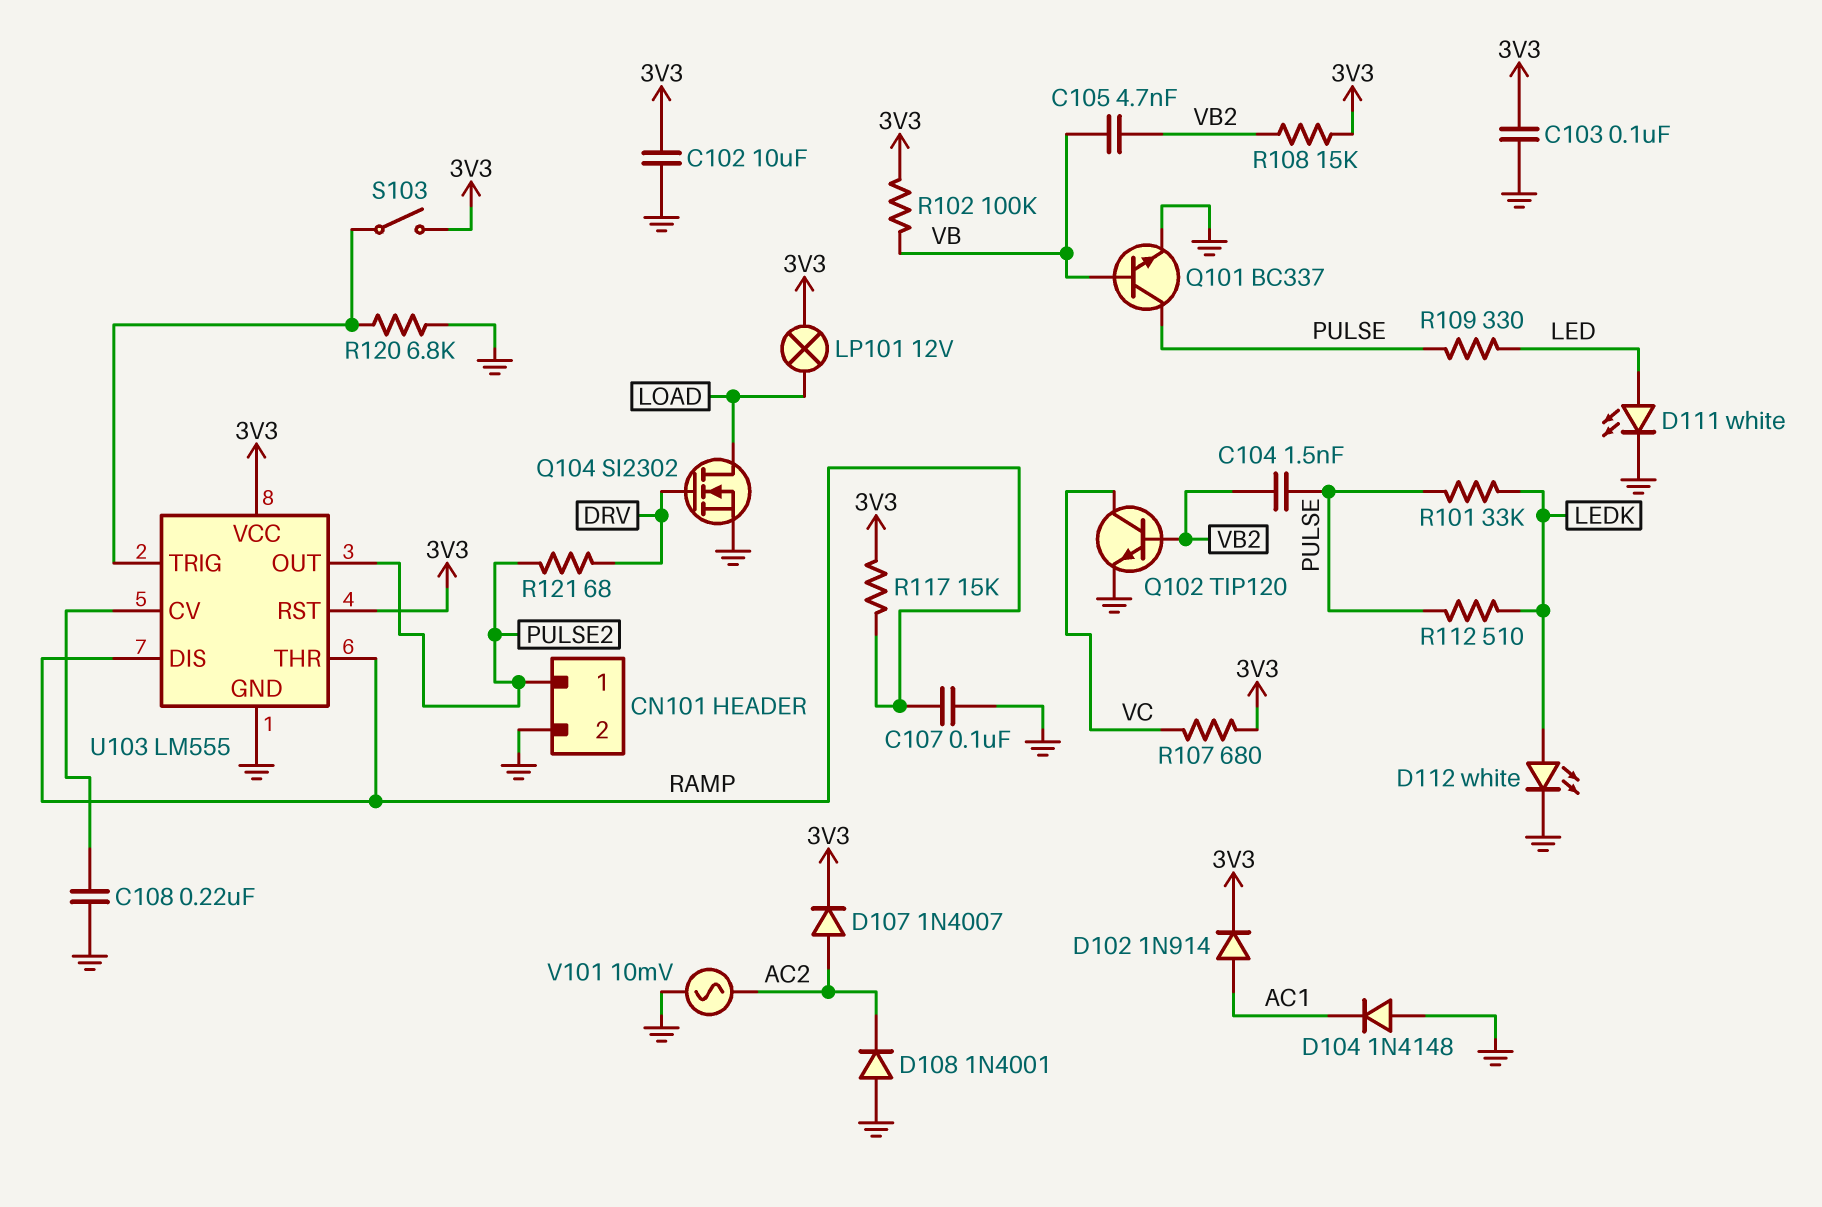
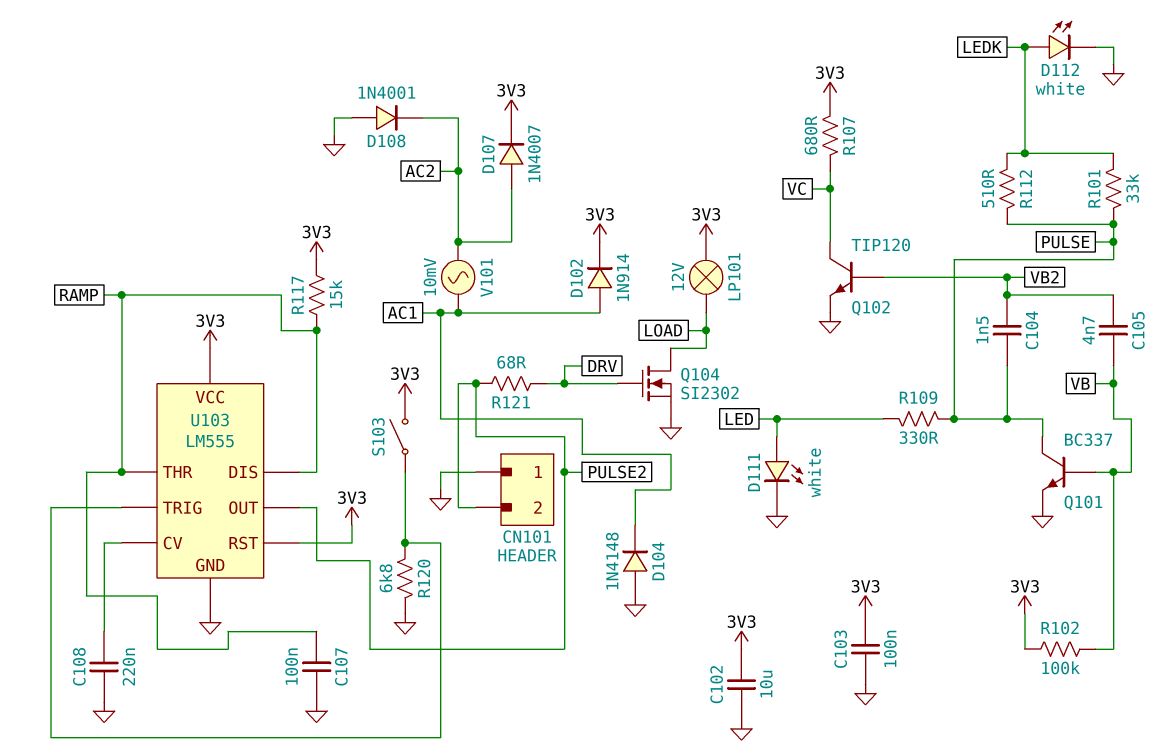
CN101 pin 1: PULSE2 -> GND
CN101 pin 2: GND -> PULSE2
R108: 15k (3V3, VB2) -> none
V101: AC 10mV (AC2, GND) -> AC 10mV (AC1, AC2)

